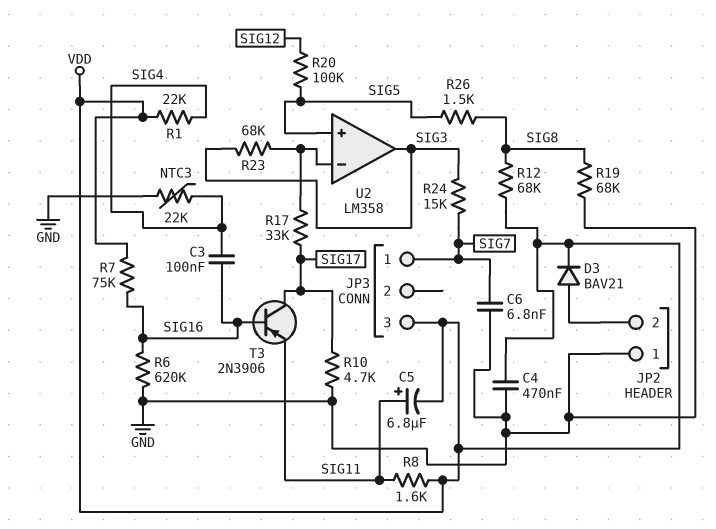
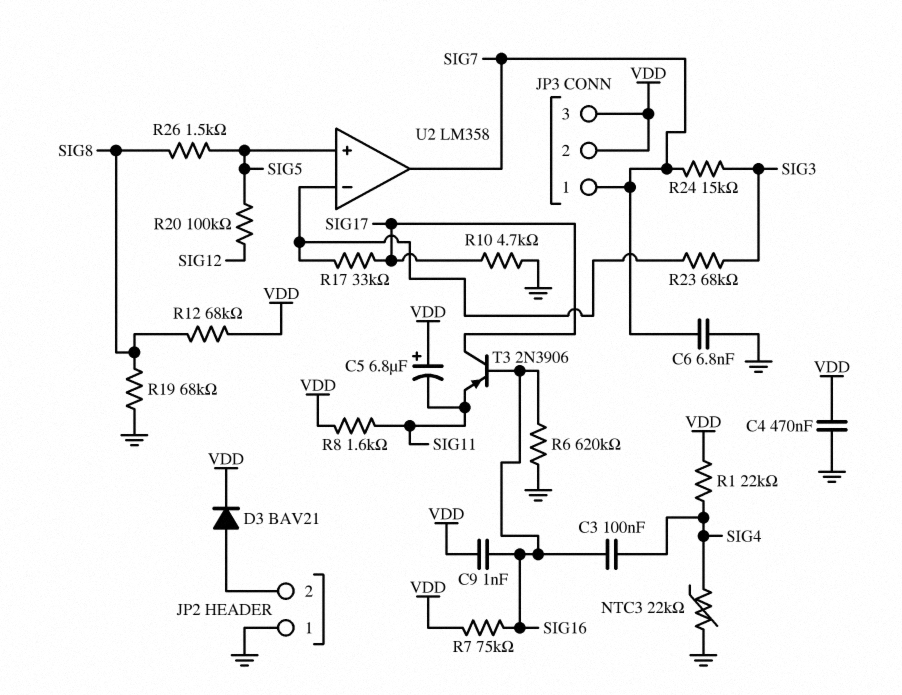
C5: 6.8uF (plus SIG11, minus VDD) -> 6.8uF (plus VDD, minus SIG11)
C9: none -> 1nF (SIG16, VDD)
JP3 pin 2: none -> VDD
U2 pin out: SIG3 -> SIG7

